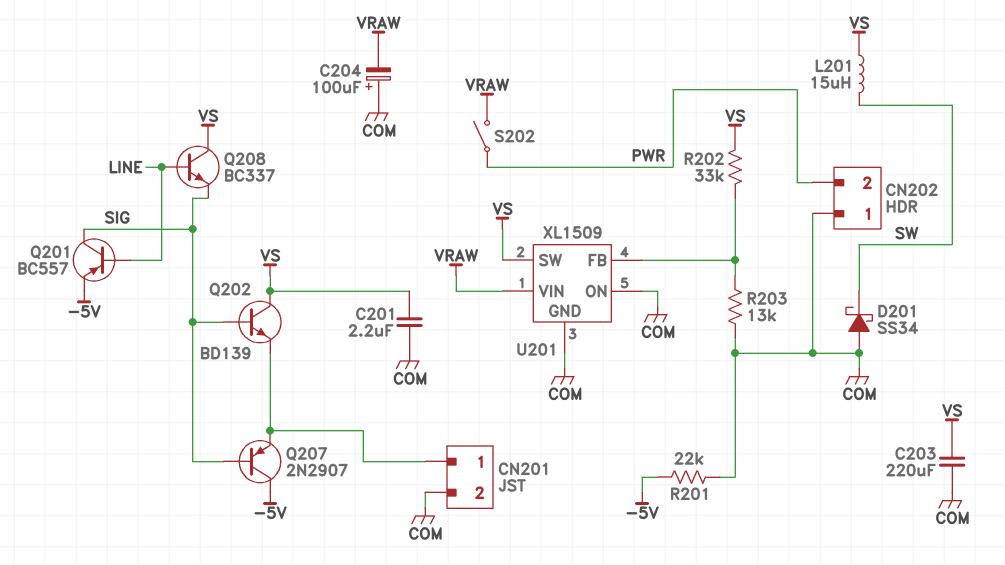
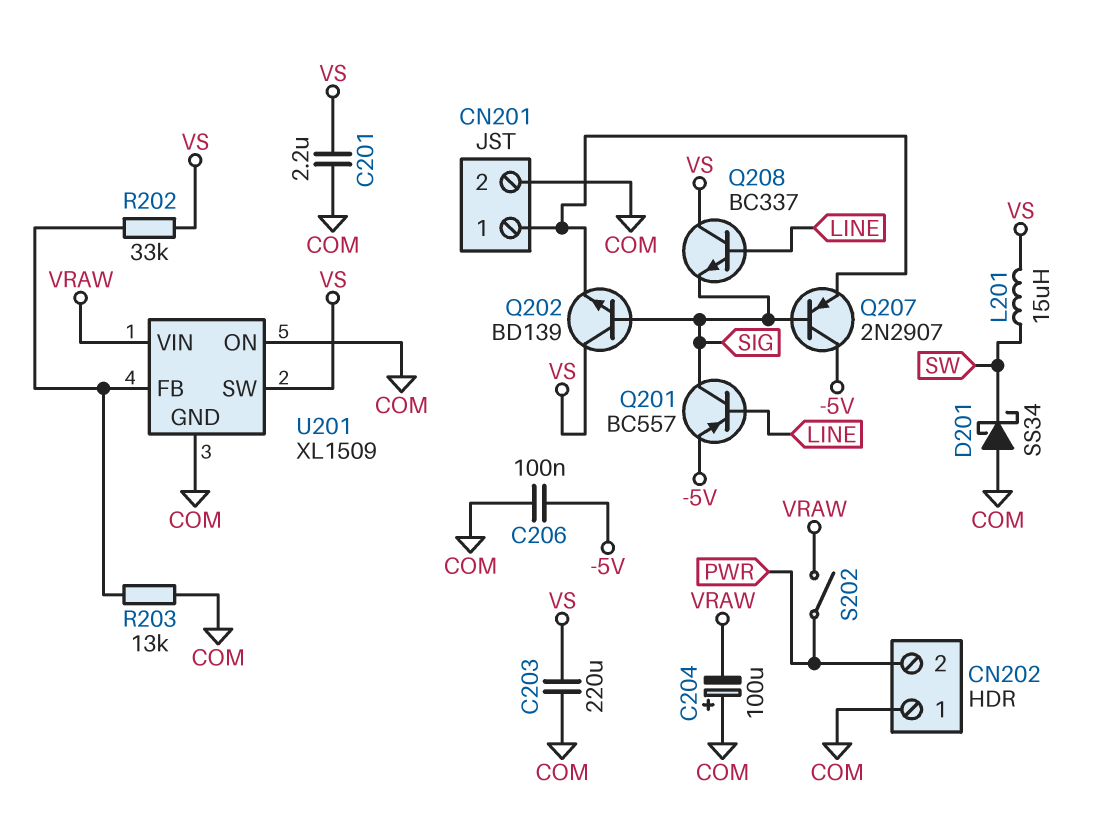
C206: none -> 100nF (-5V, COM)
R201: 22k (-5V, COM) -> none

